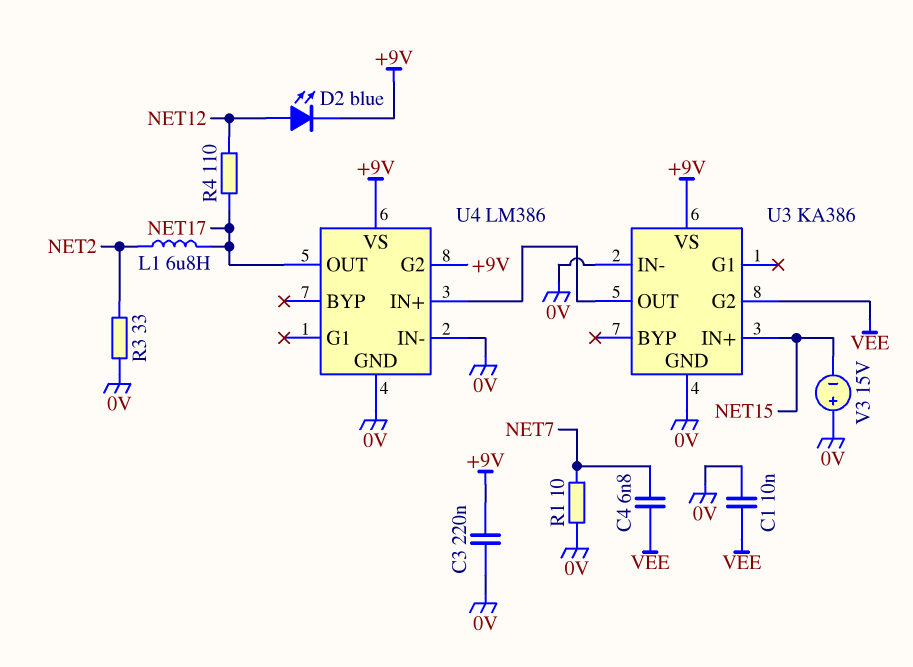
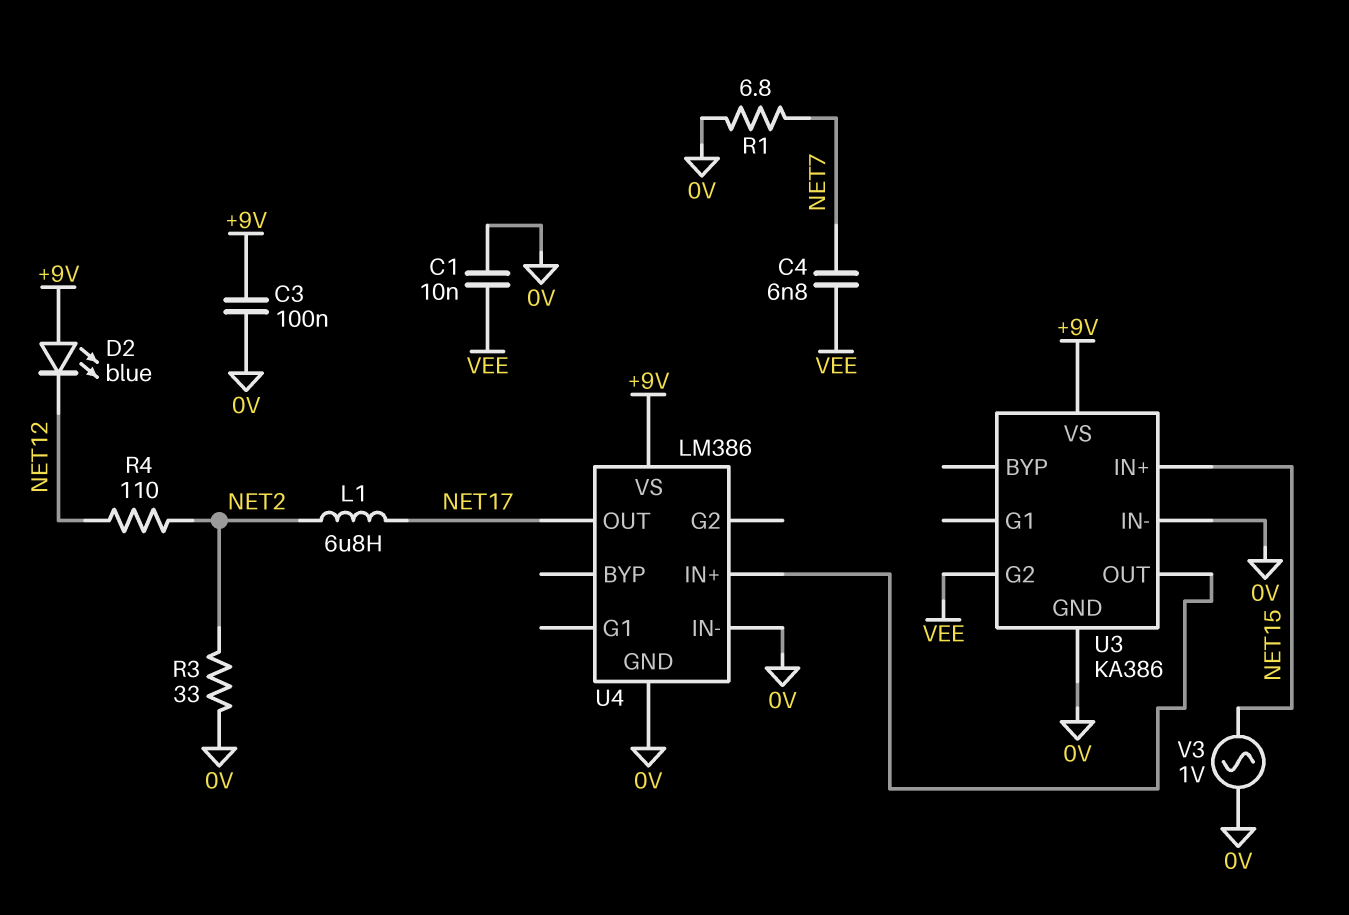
C3: 220nF (+9V, 0V) -> 100nF (+9V, 0V)
D2: LED blue (A NET12, K +9V) -> LED blue (A +9V, K NET12)
R1: 10 (0V, NET7) -> 6.8 (0V, NET7)
R4: 110 (NET12, NET17) -> 110 (NET2, NET12)
U4 pin G2: +9V -> none
V3: 15V (plus 0V, minus NET15) -> AC 1V (0V, NET15)

